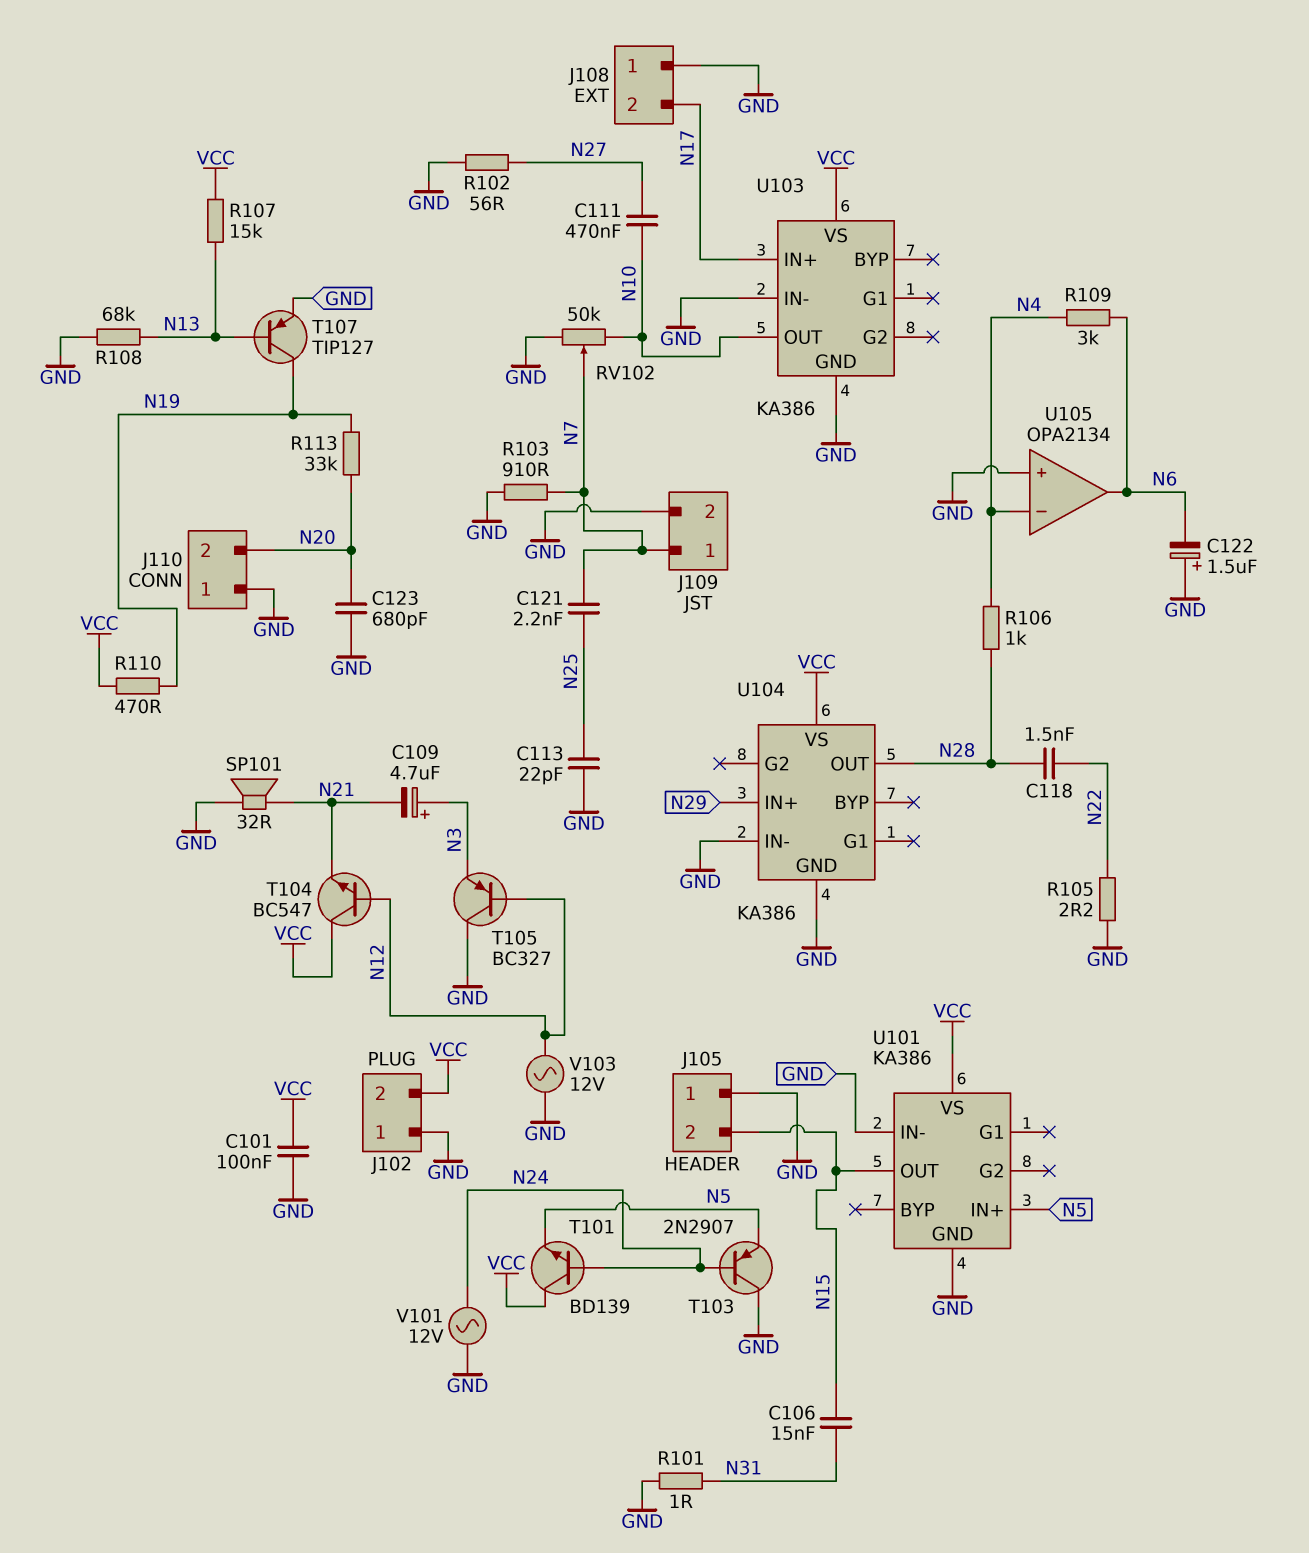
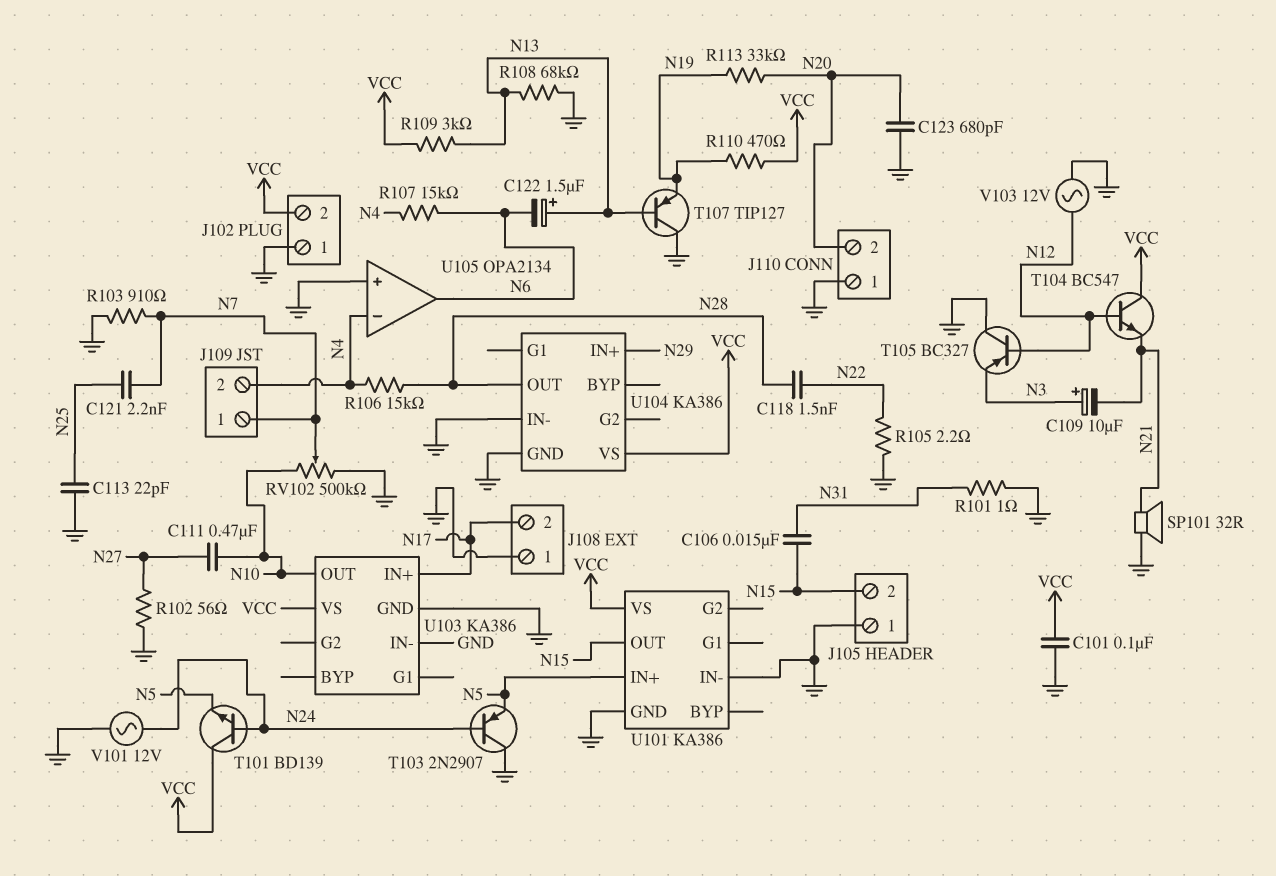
C109: 4.7uF (plus N3, minus N21) -> 10uF (plus N3, minus N21)
C122: 1.5uF (plus GND, minus N6) -> 1.5uF (plus N13, minus N6)
J109 pin 2: GND -> N4
R106: 1k (N4, N28) -> 15k (N4, N28)
R107: 15k (N13, VCC) -> 15k (N4, N6)
R109: 3k (N4, N6) -> 3k (N13, VCC)
RV102: 50k (GND, N10, wiper N7) -> 500k (GND, N10, wiper N7)
T107: PNP TIP127 (B N13, C N19, E GND) -> PNP TIP127 (B N13, C GND, E N19)

